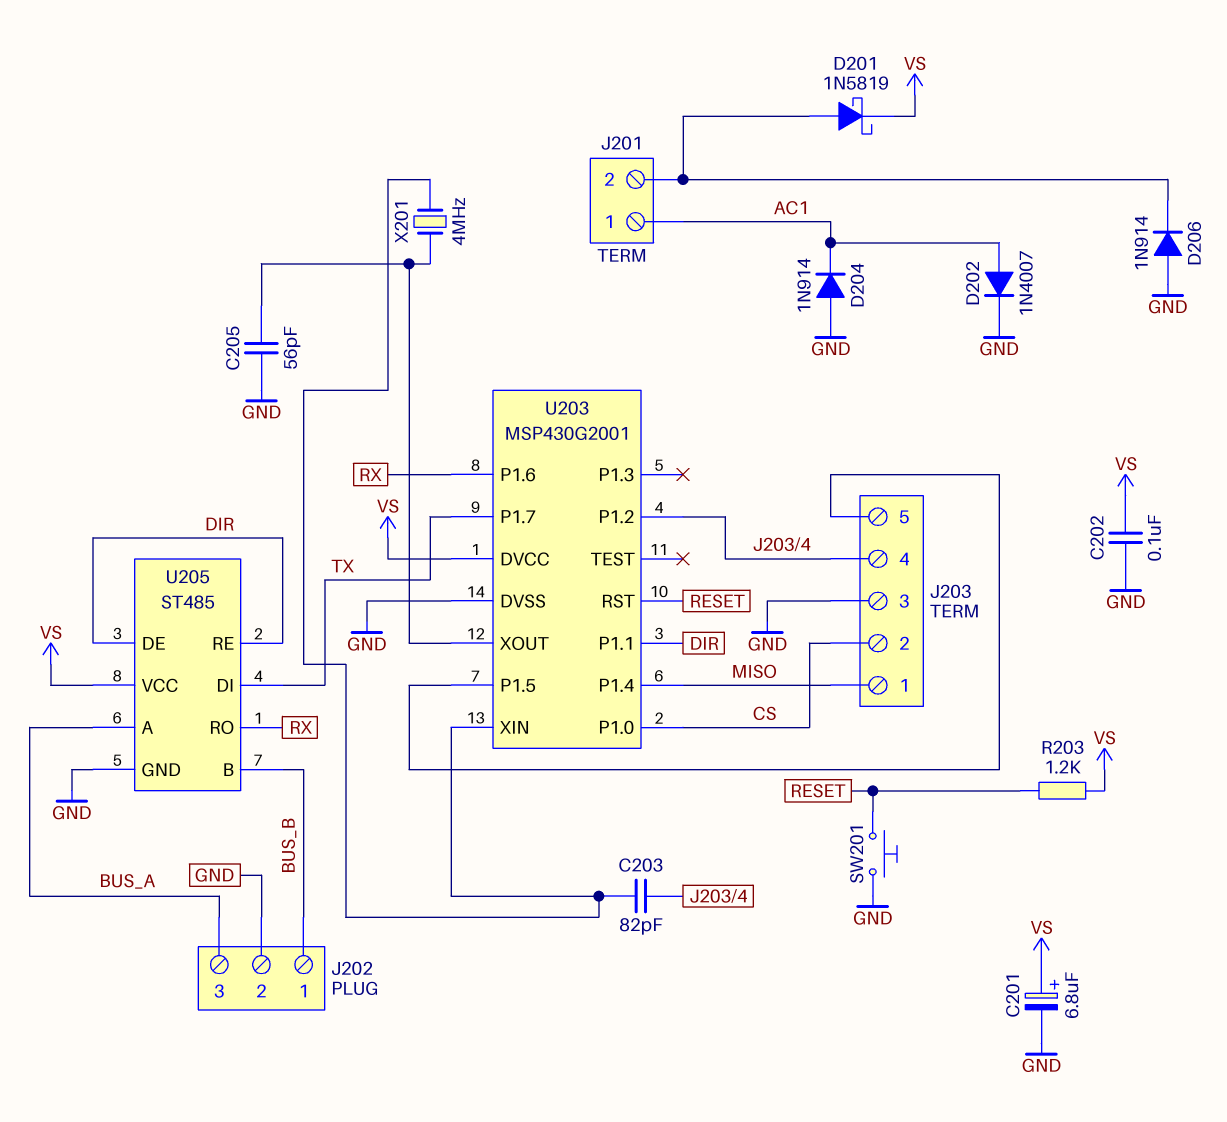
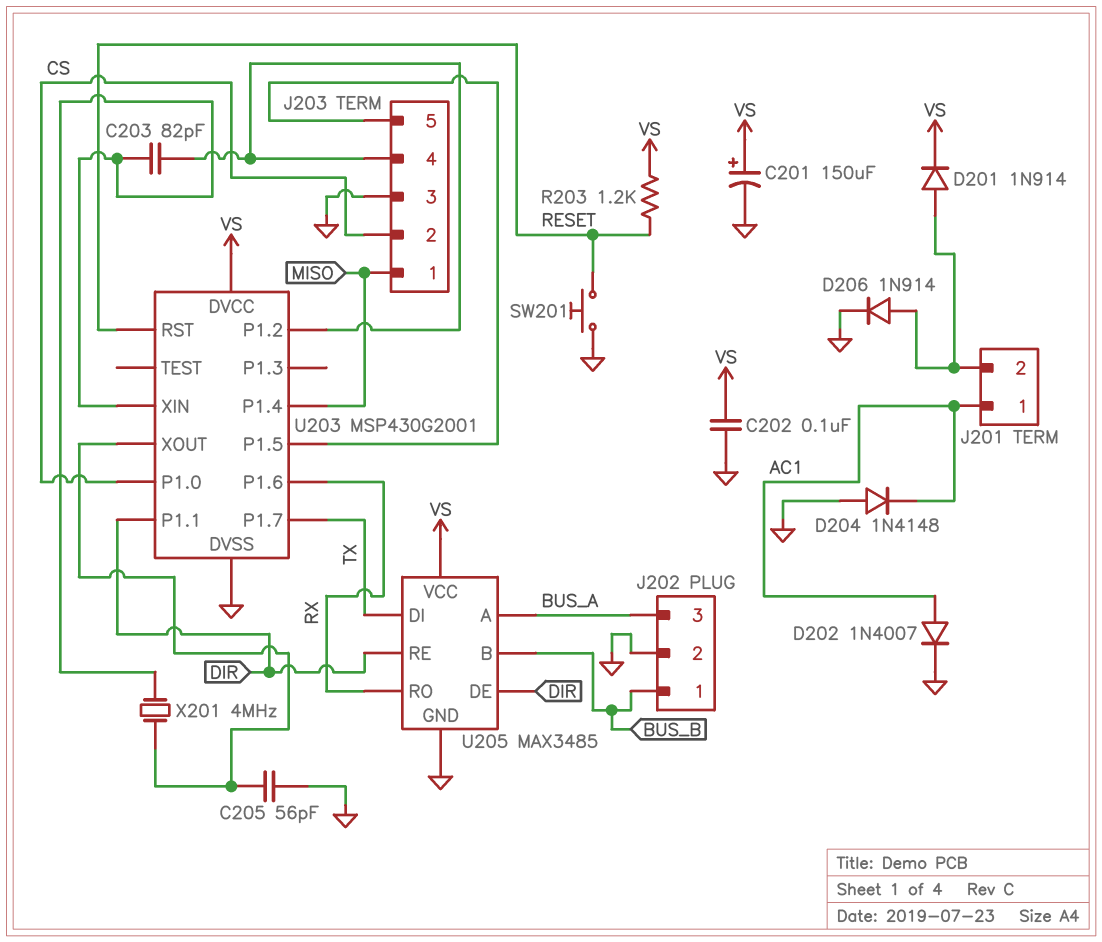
C201: 6.8uF (plus VS, minus GND) -> 150uF (plus VS, minus GND)
D201: schottky 1N5819 (A J201/2, K VS) -> diode 1N914 (A J201/2, K VS)
D204: diode 1N914 (A GND, K AC1) -> diode 1N4148 (A GND, K AC1)
D206: diode 1N914 (A GND, K J201/2) -> diode 1N914 (A J201/2, K GND)
U205: ST485 -> MAX3485

